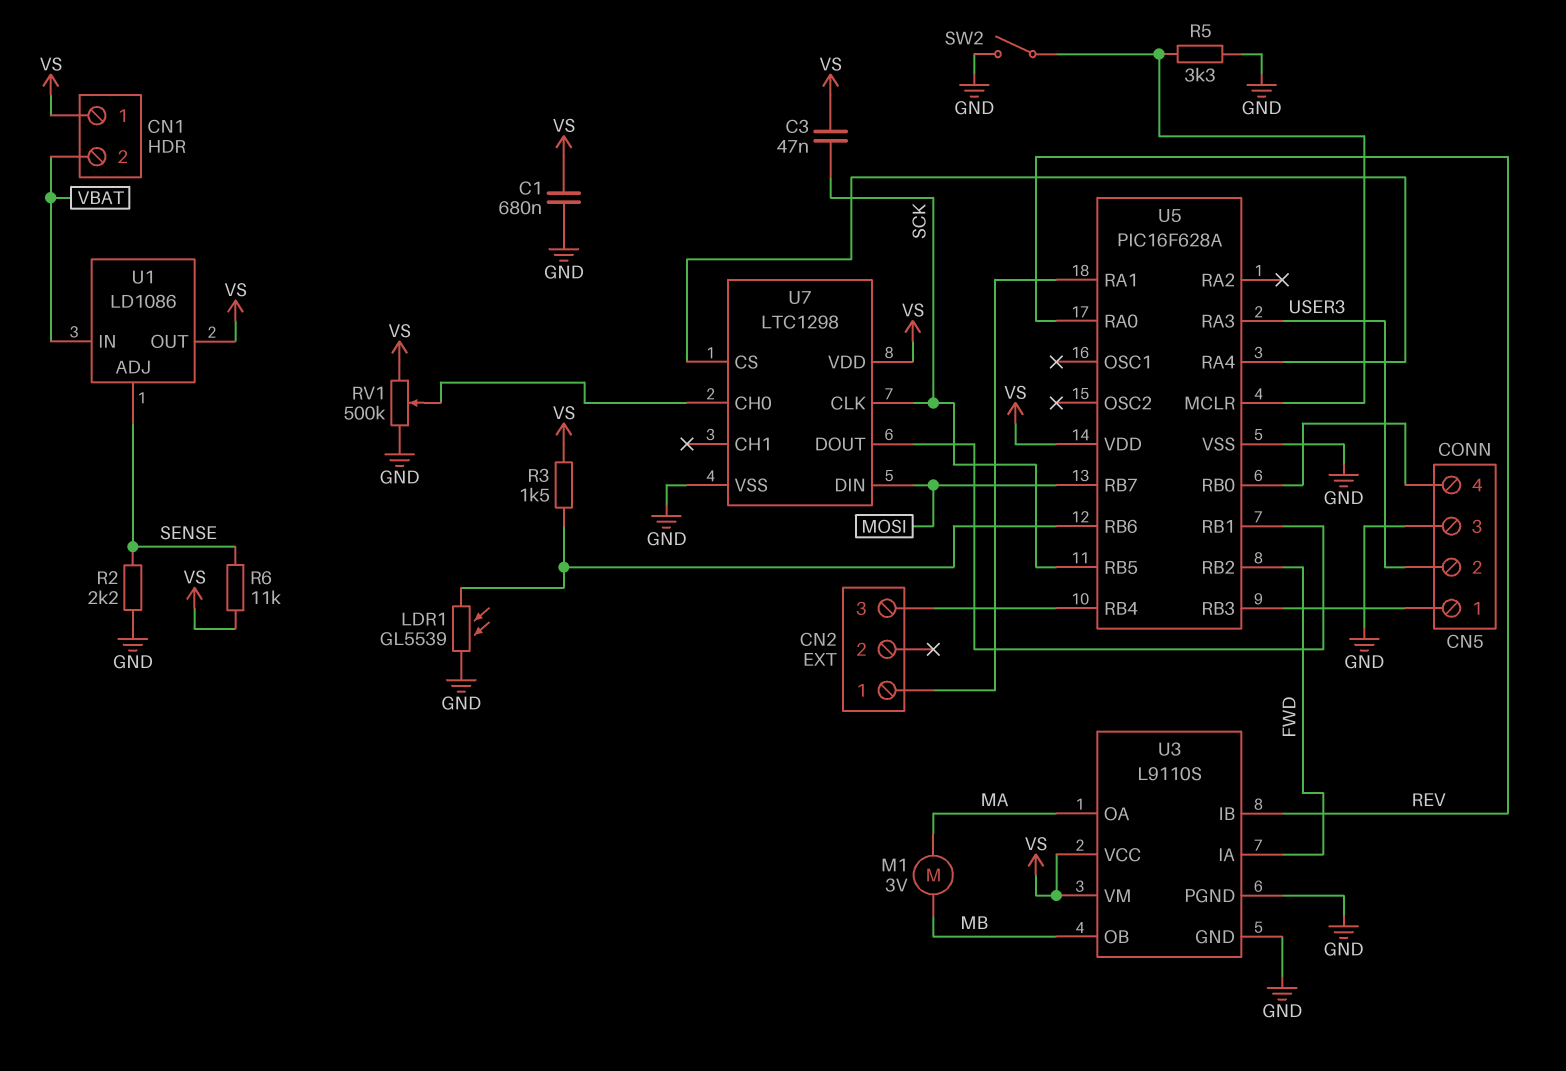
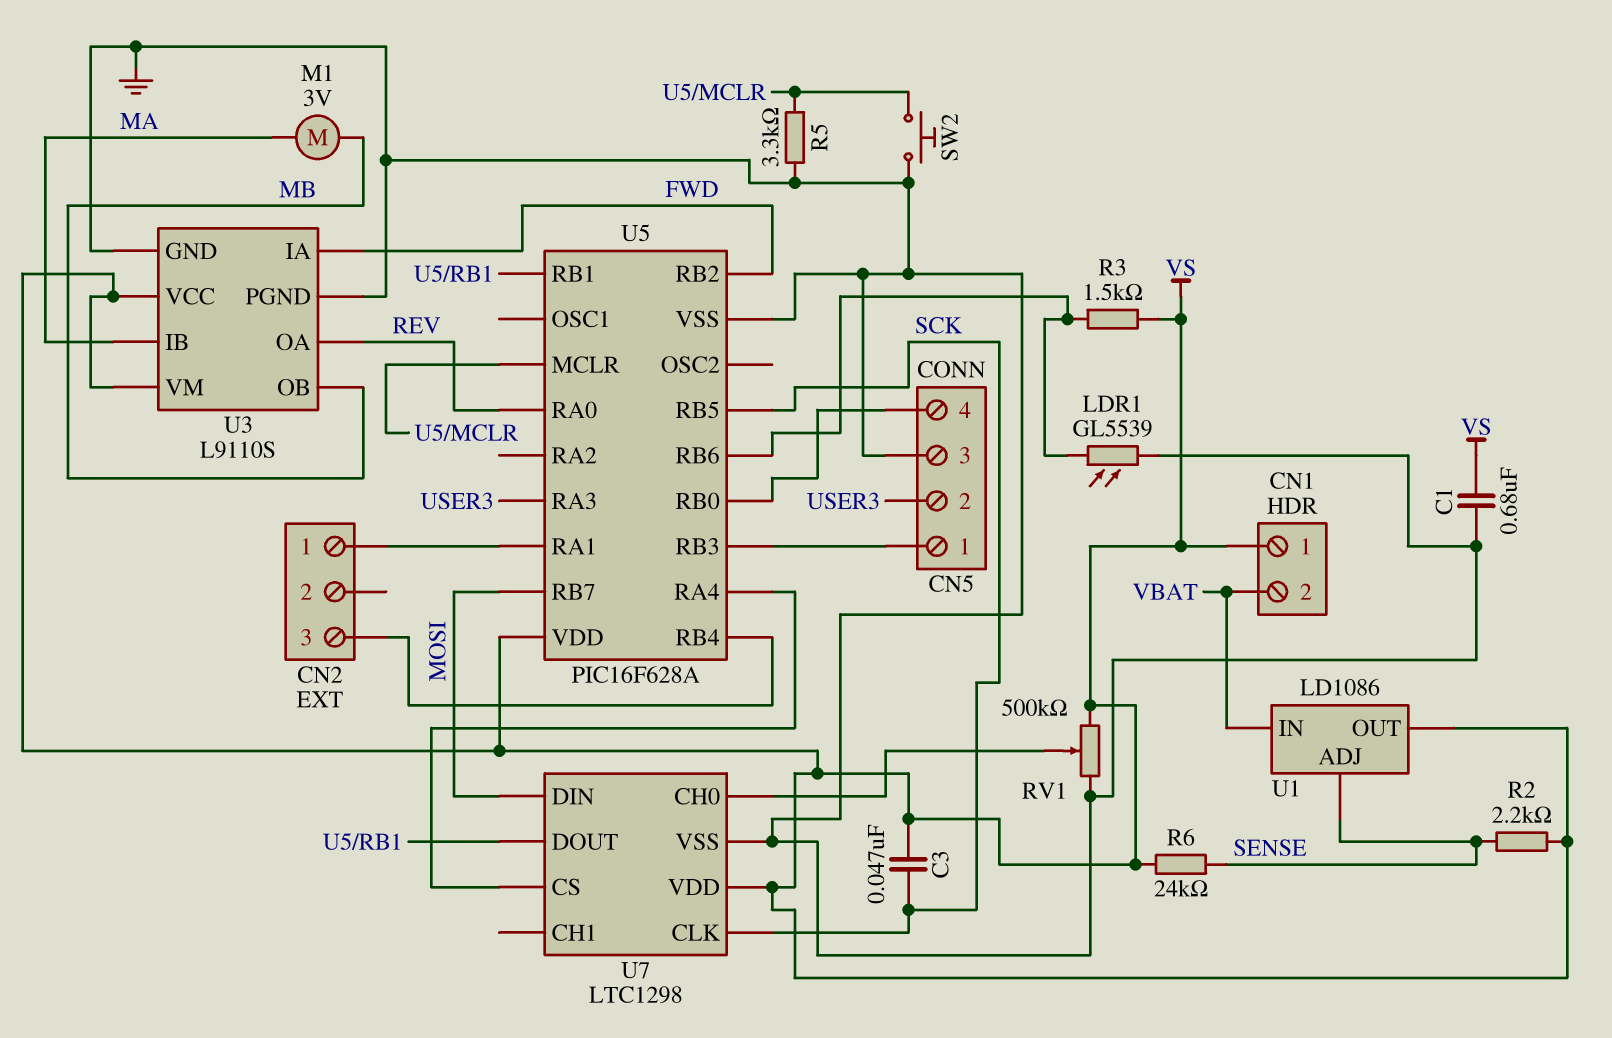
R2: 2.2k (GND, SENSE) -> 2.2k (SENSE, VS)
R6: 11k (SENSE, VS) -> 24k (SENSE, VS)
SW2: switch (GND, U5/MCLR) -> button (GND, U5/MCLR)
U3 pin IB: REV -> MA
U3 pin OA: MA -> REV

